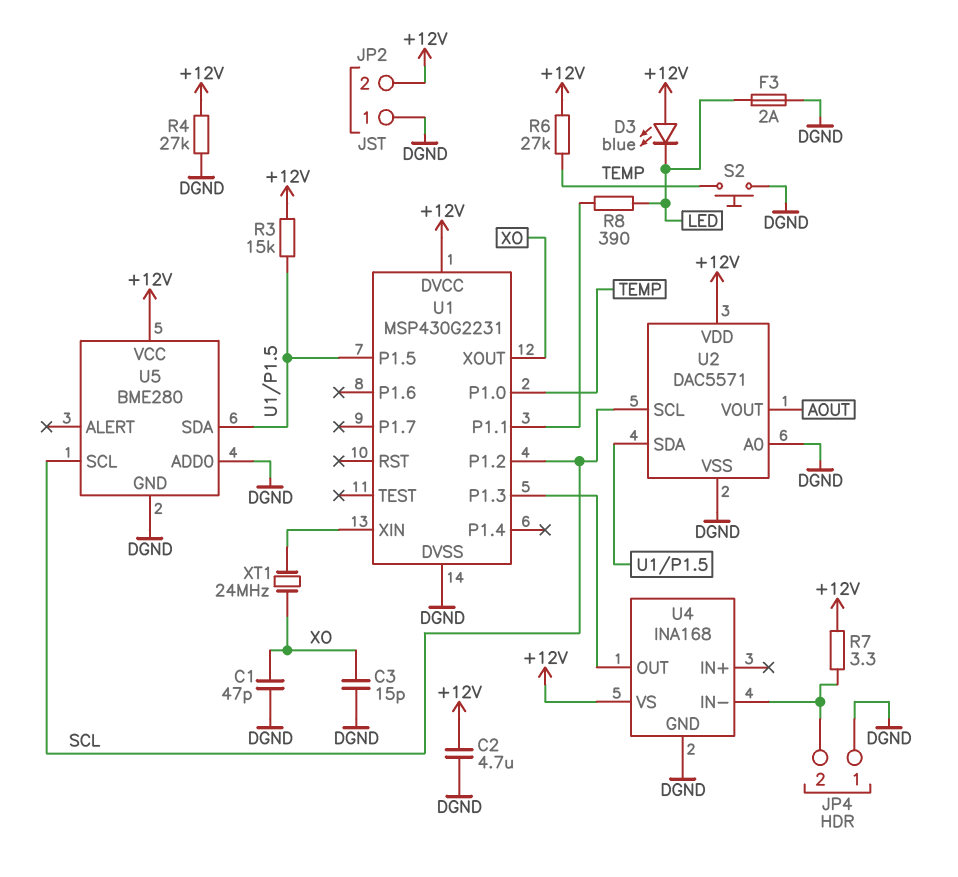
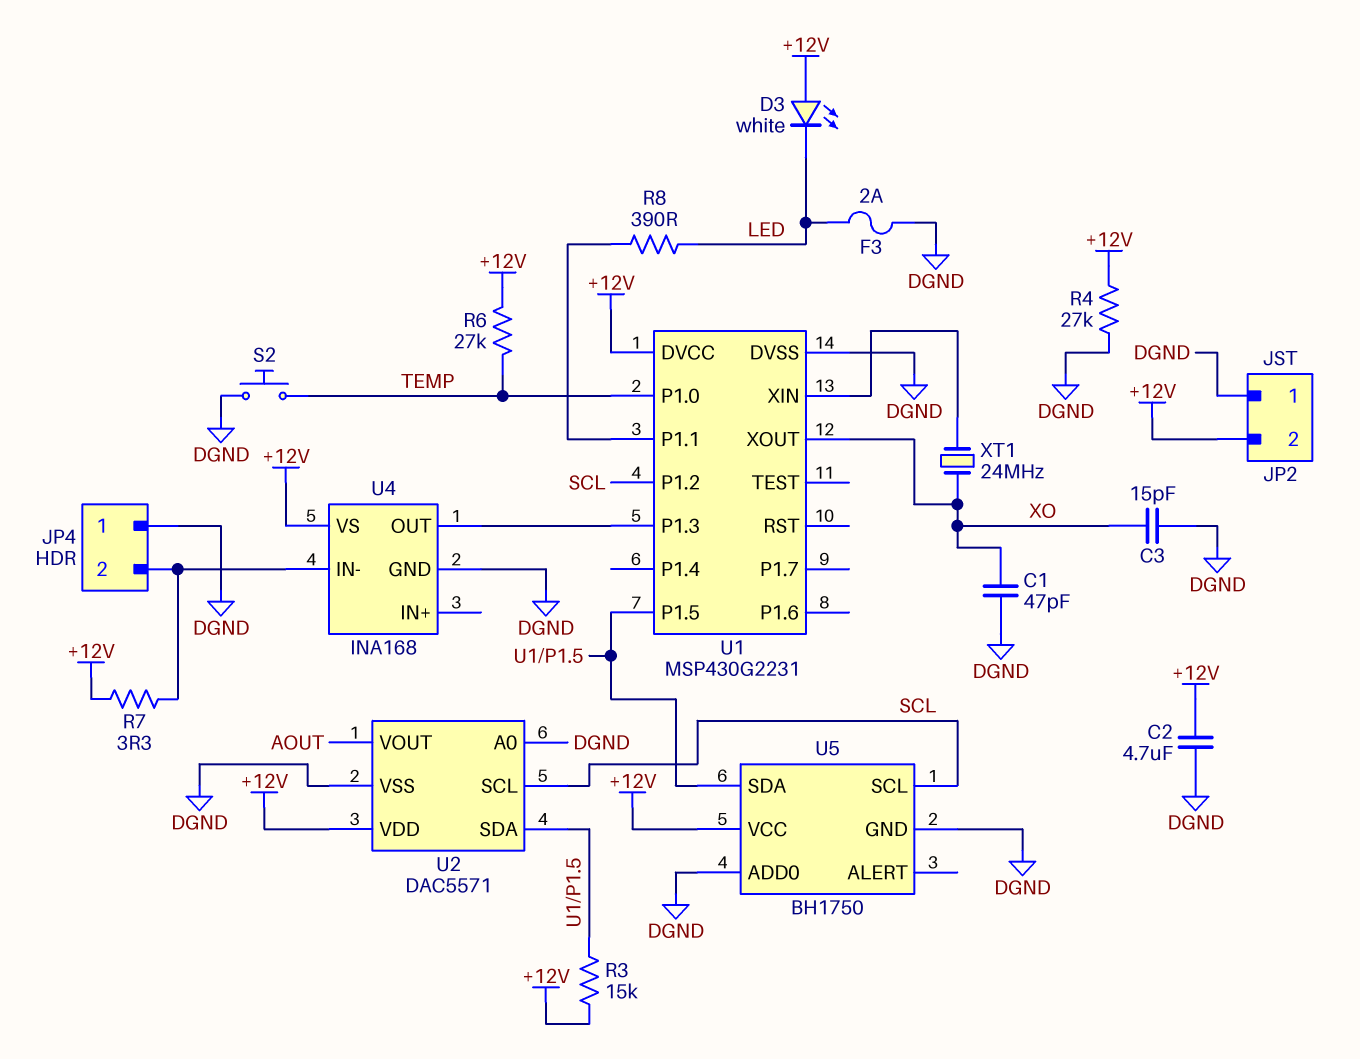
D3: LED blue (A +12V, K LED) -> LED white (A +12V, K LED)
U5: BME280 -> BH1750

